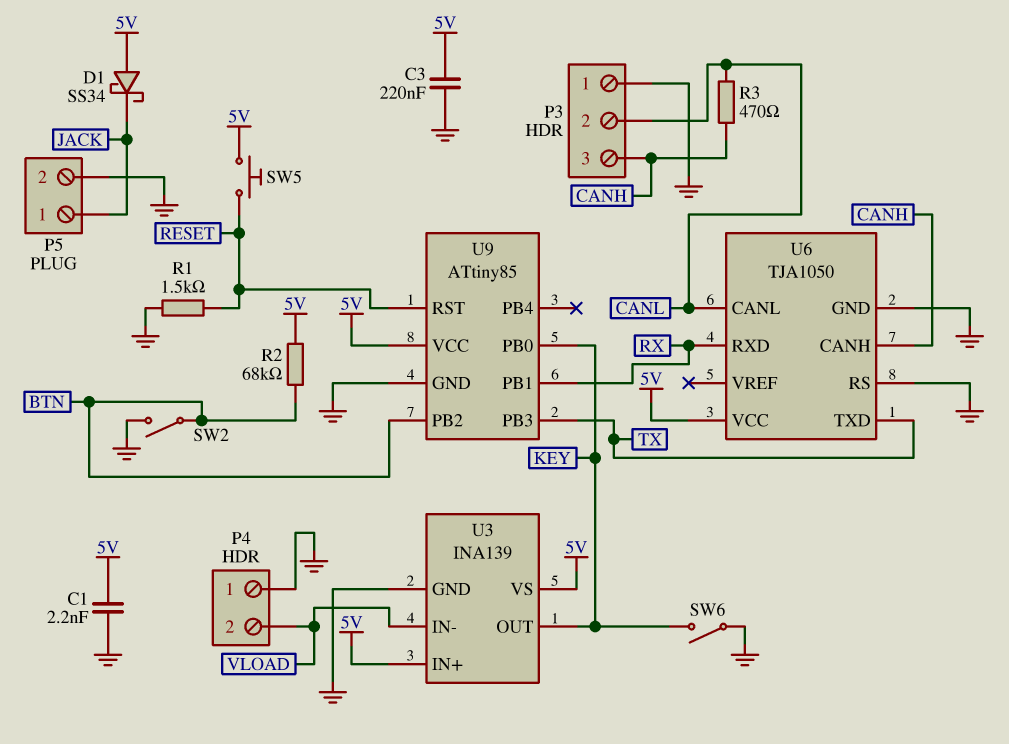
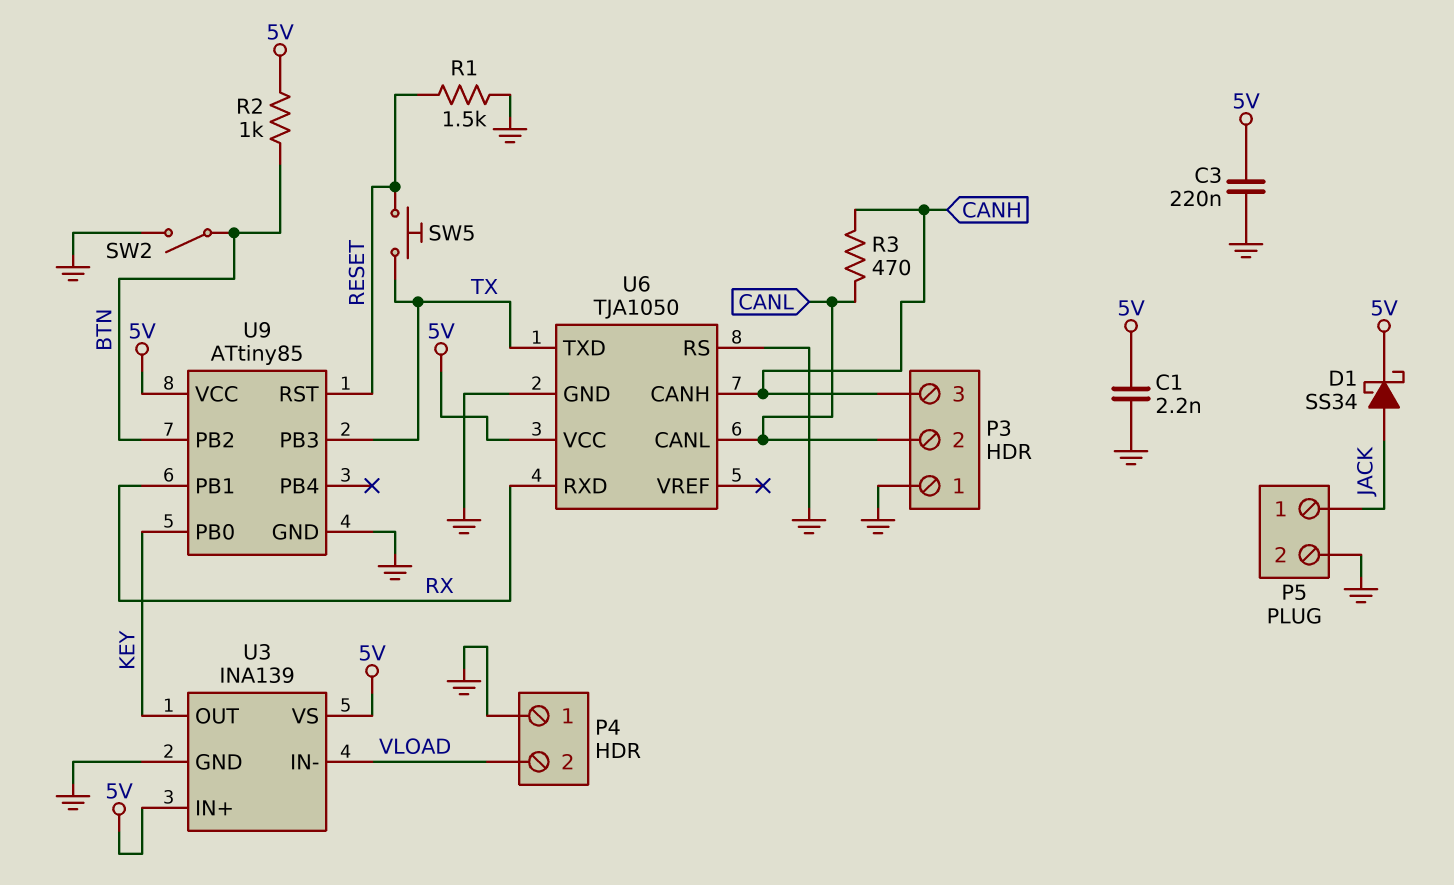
D1: schottky SS34 (A 5V, K JACK) -> schottky SS34 (A JACK, K 5V)
R2: 68k (5V, BTN) -> 1k (5V, BTN)
SW5: button (5V, RESET) -> button (RESET, TX)
SW6: switch (GND, KEY) -> none

